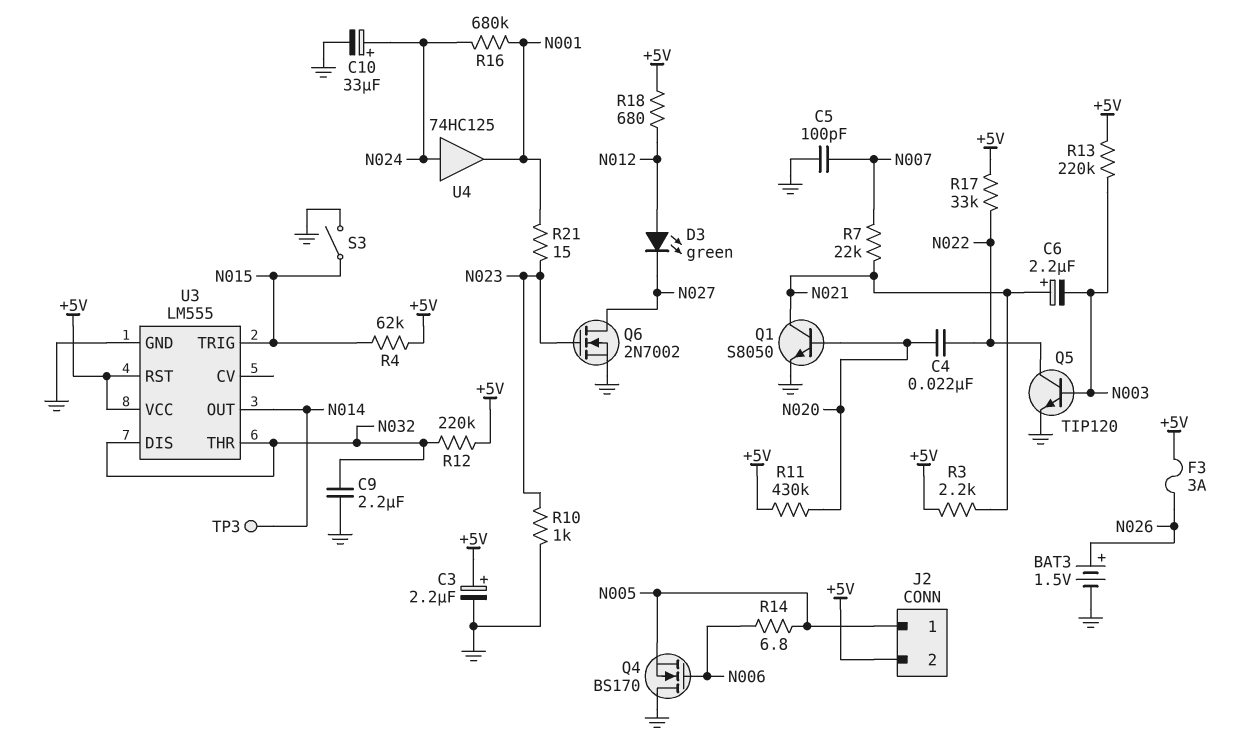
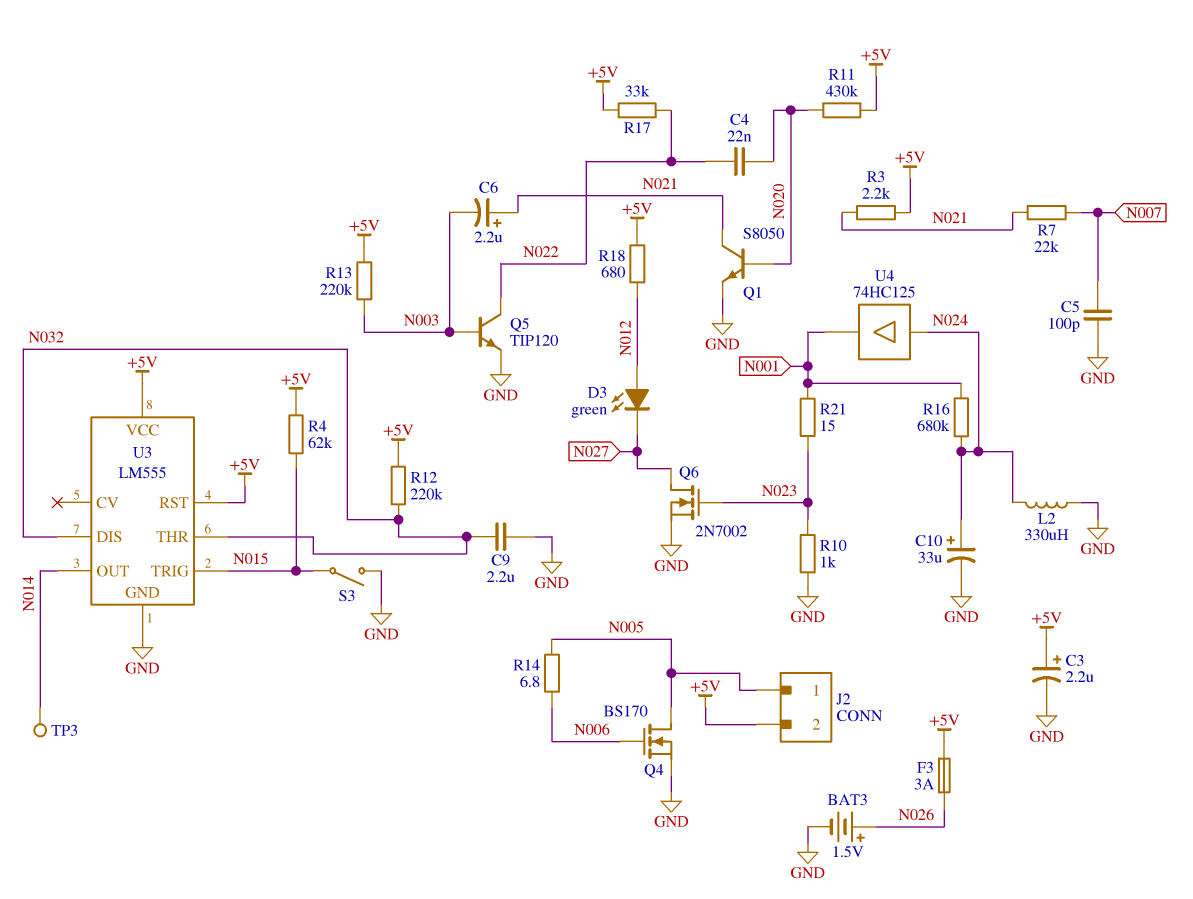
L2: none -> 330uH (GND, N024)
Q4: NMOS BS170 (G N006, D GND, S N005) -> NMOS BS170 (G N006, D N005, S GND)

